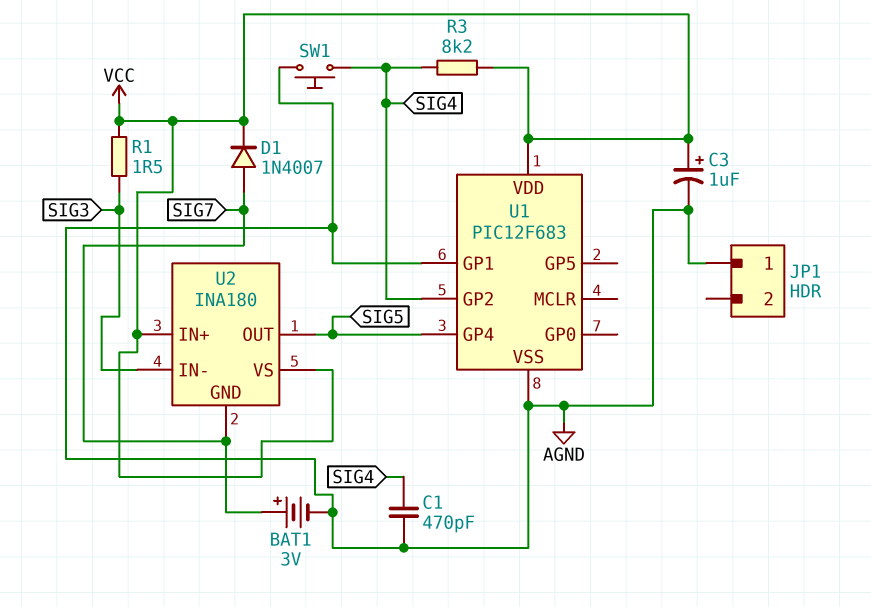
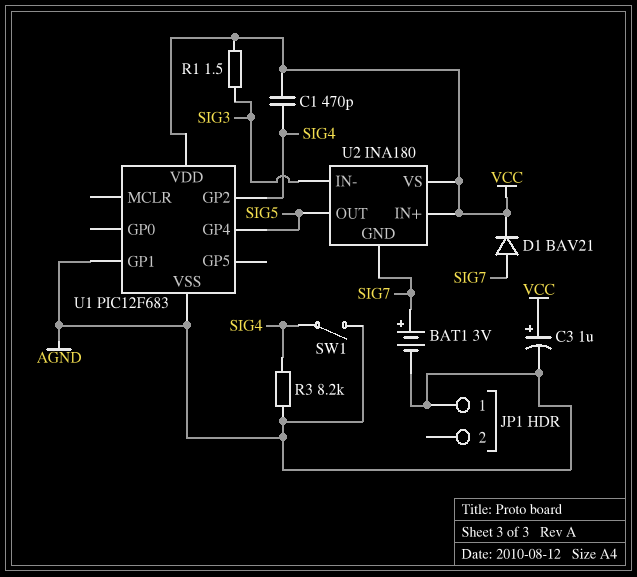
C1: 470pF (AGND, SIG4) -> 470pF (SIG4, VCC)
D1: diode 1N4007 (A SIG7, K VCC) -> diode BAV21 (A SIG7, K VCC)
R3: 8.2k (SIG4, VCC) -> 8.2k (AGND, SIG4)
SW1: button (AGND, SIG4) -> switch (AGND, SIG4)

